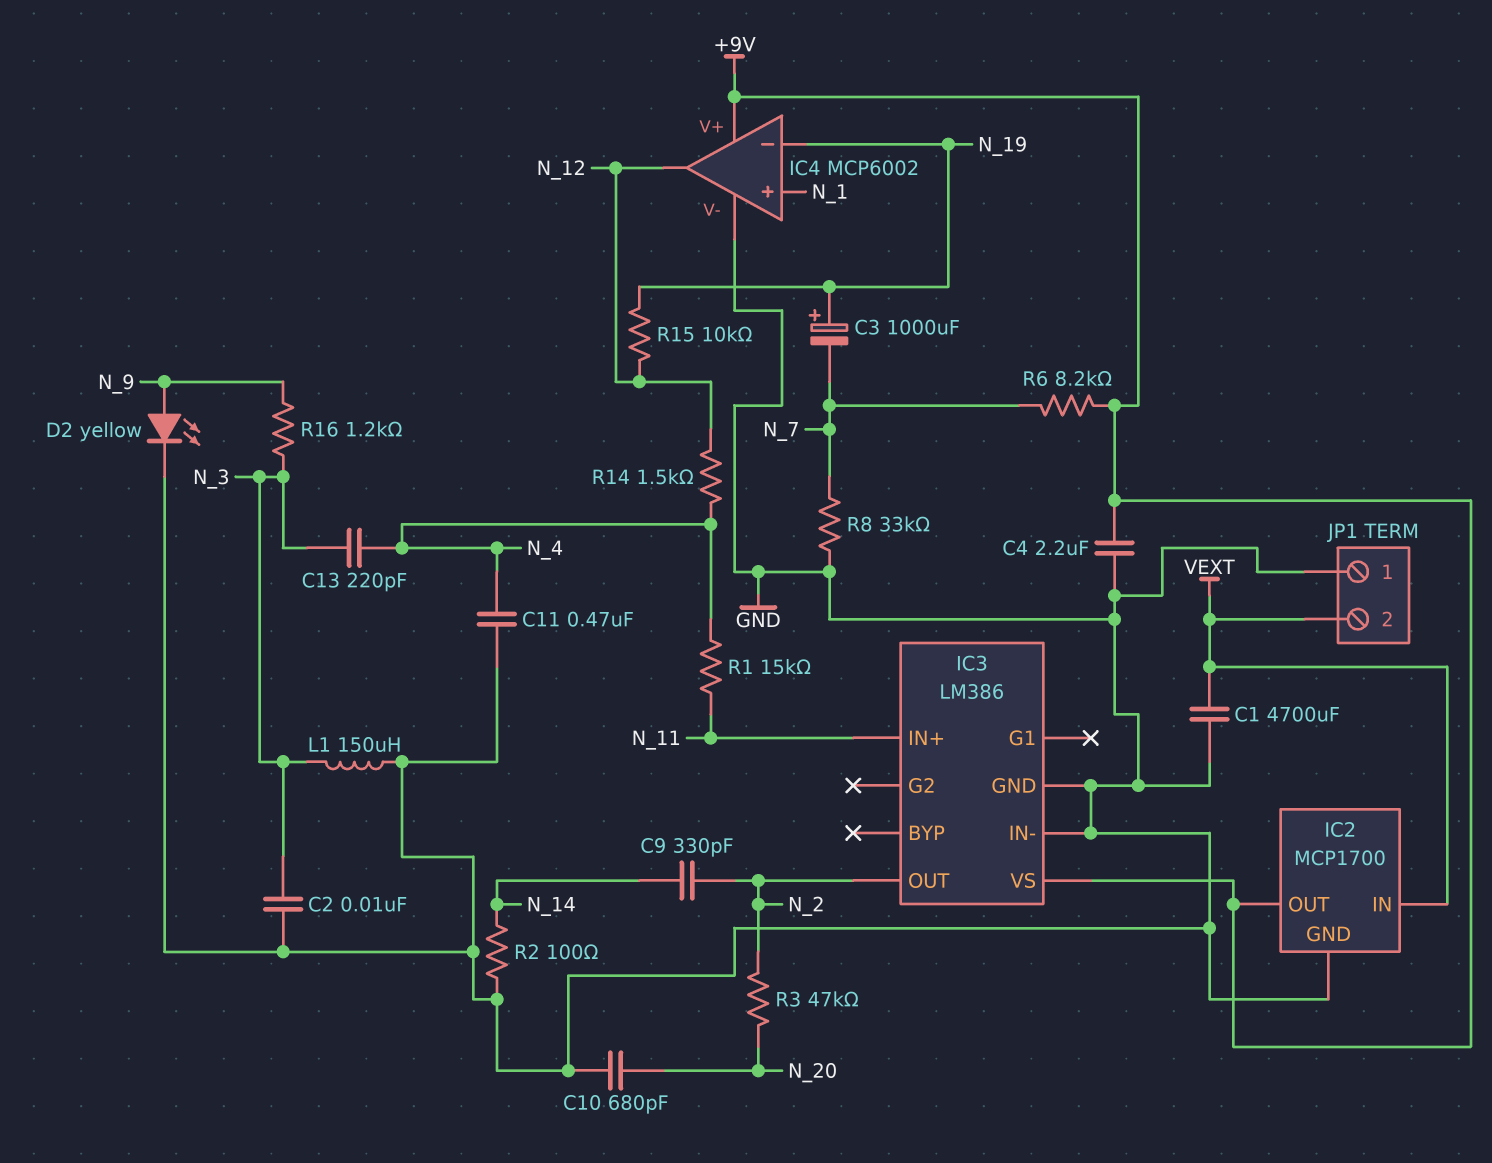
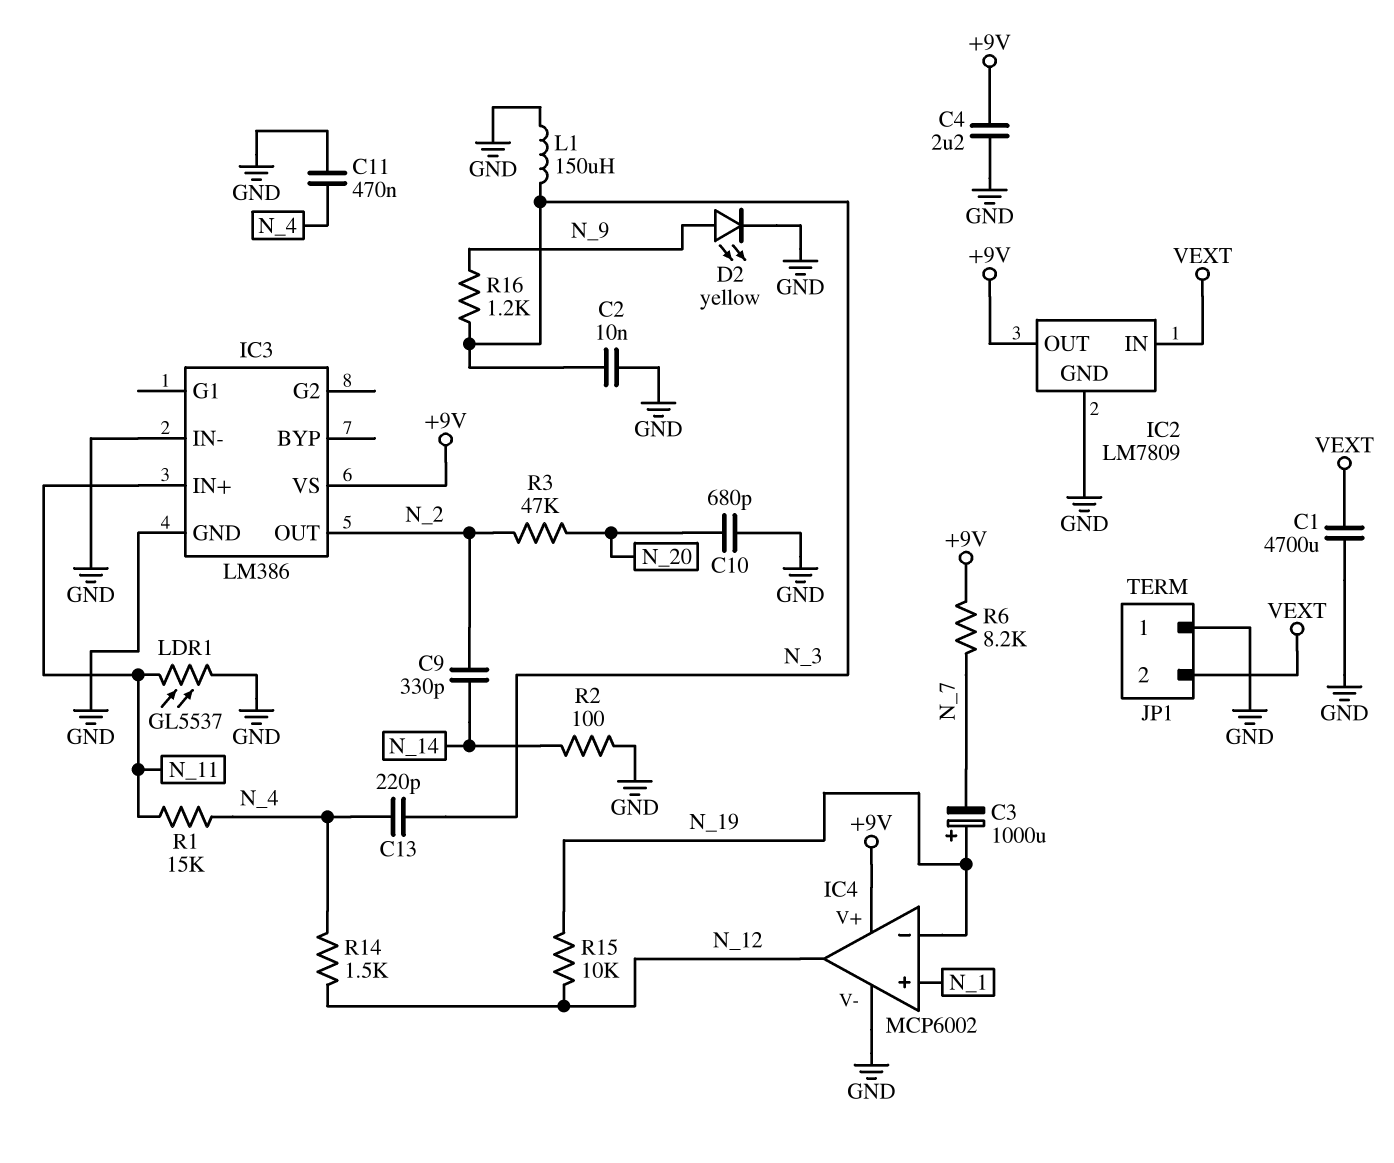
IC2: MCP1700 -> LM7809
LDR1: none -> GL5537 (GND, N_11)
R8: 33k (GND, N_7) -> none

